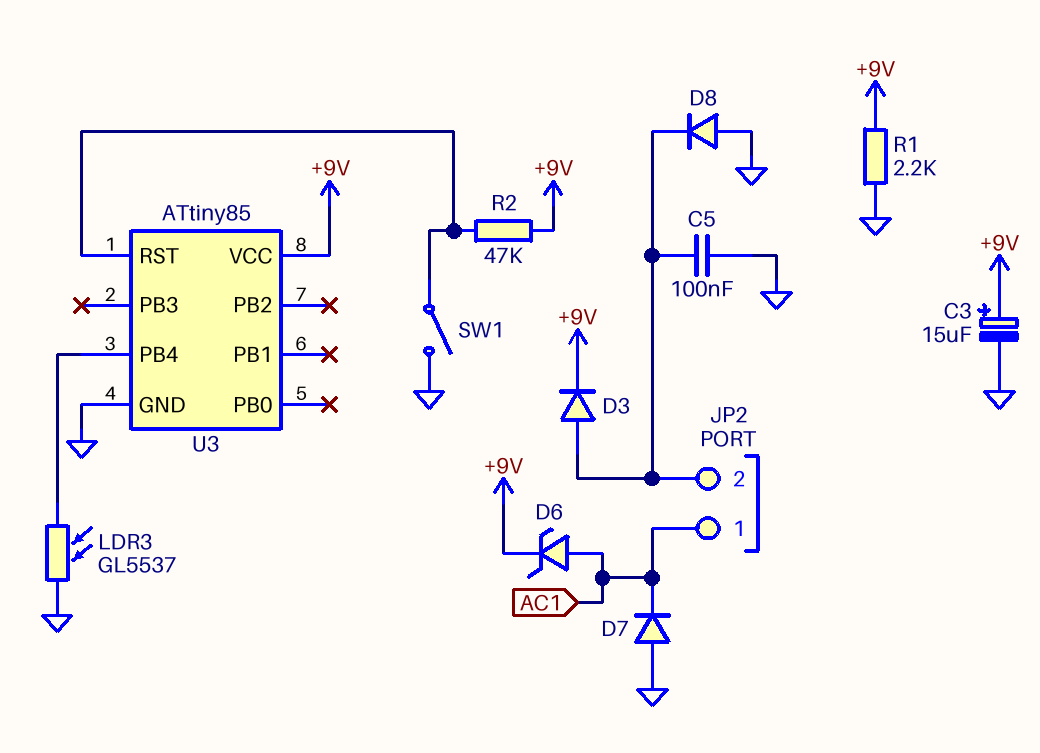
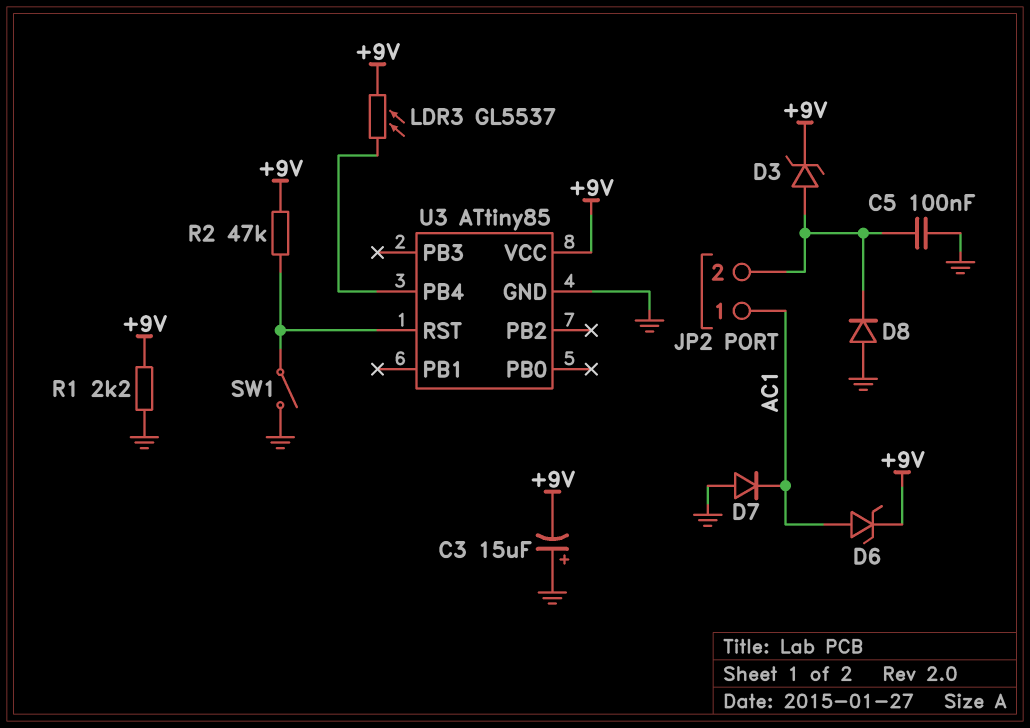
C3: 15uF (plus +9V, minus GND) -> 15uF (plus GND, minus +9V)
D3: diode (A JP2/2, K +9V) -> zener (A JP2/2, K +9V)
LDR3: GL5537 (GND, U3/PB4) -> GL5537 (+9V, U3/PB4)

